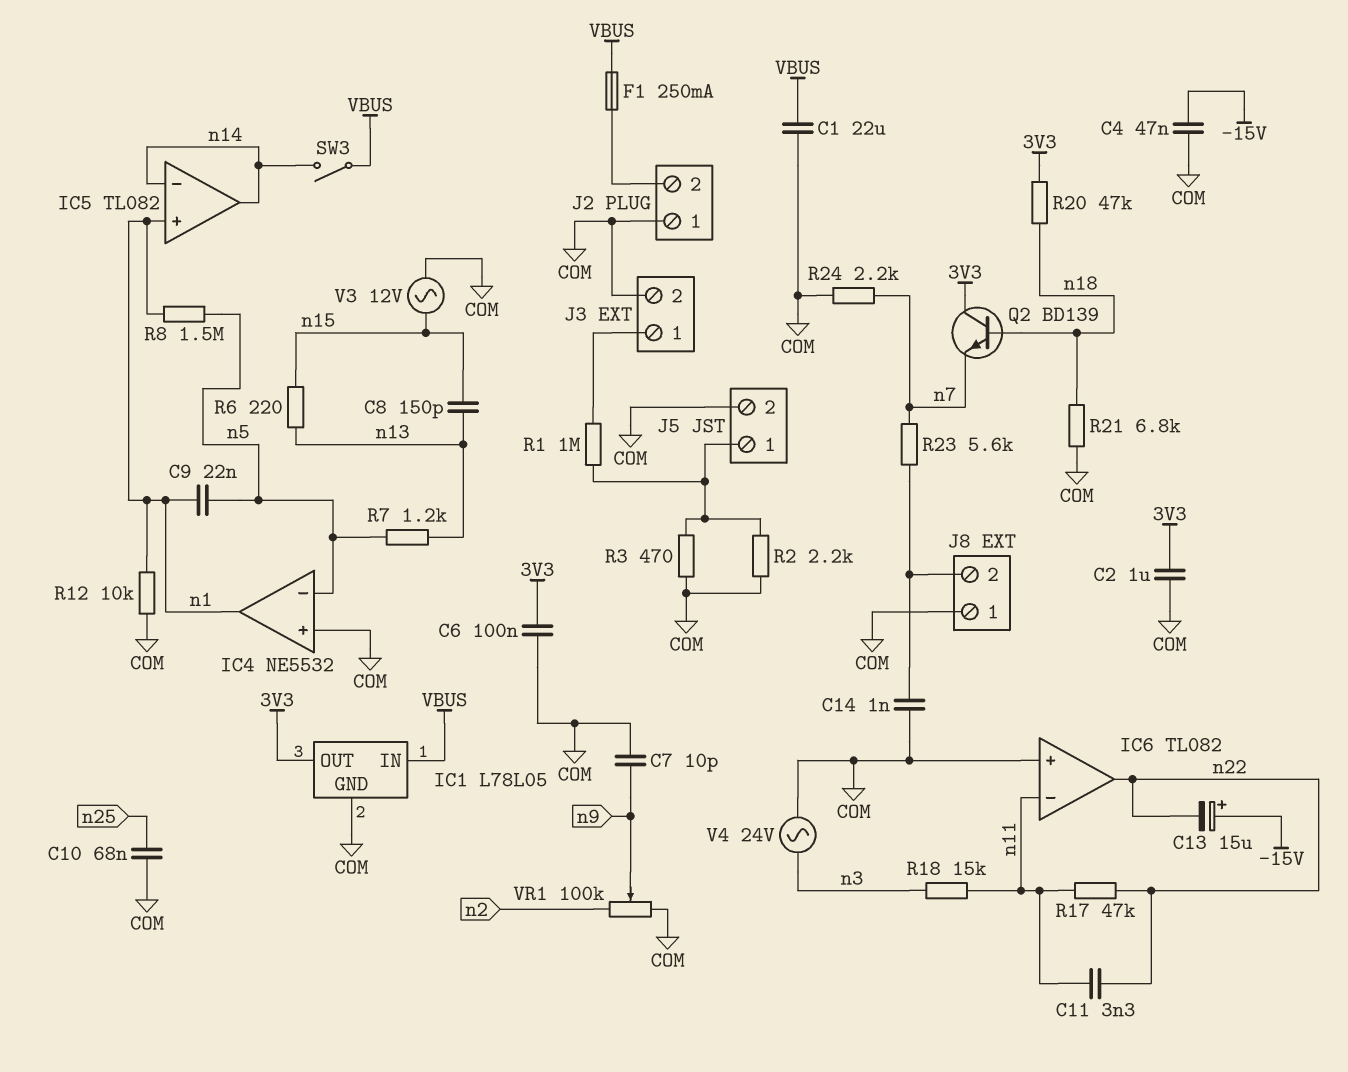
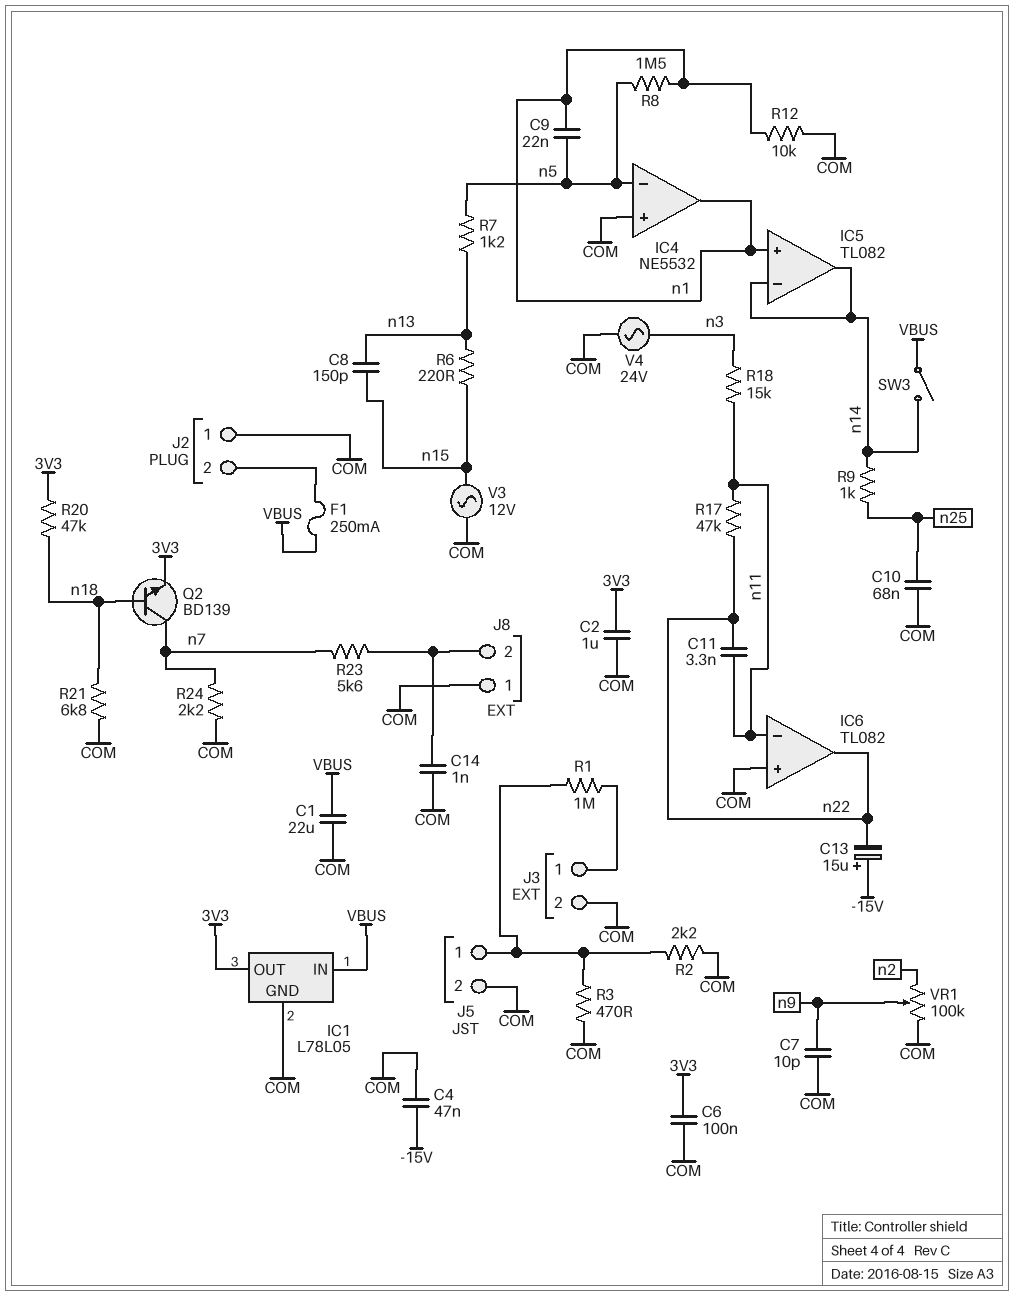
Q2: NPN BD139 (B n18, C 3V3, E n7) -> NPN BD139 (B n18, C n7, E 3V3)
R9: none -> 1k (n14, n25)

